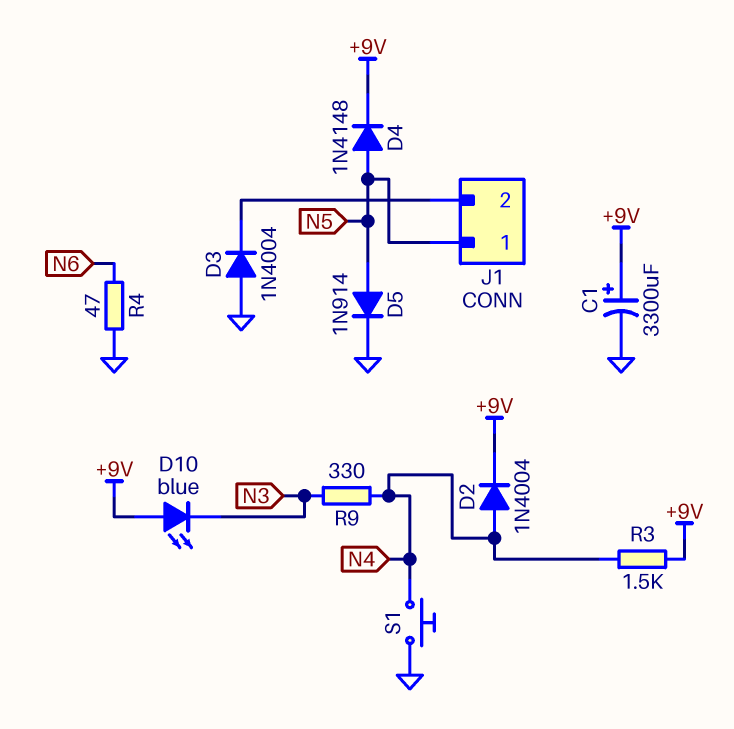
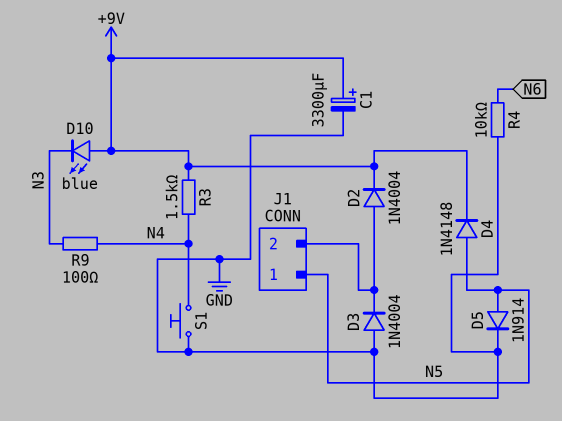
D2: diode 1N4004 (A N4, K +9V) -> diode 1N4004 (A J1/2, K +9V)
R4: 47 (GND, N6) -> 10k (GND, N6)
R9: 330 (N3, N4) -> 100 (N3, N4)

